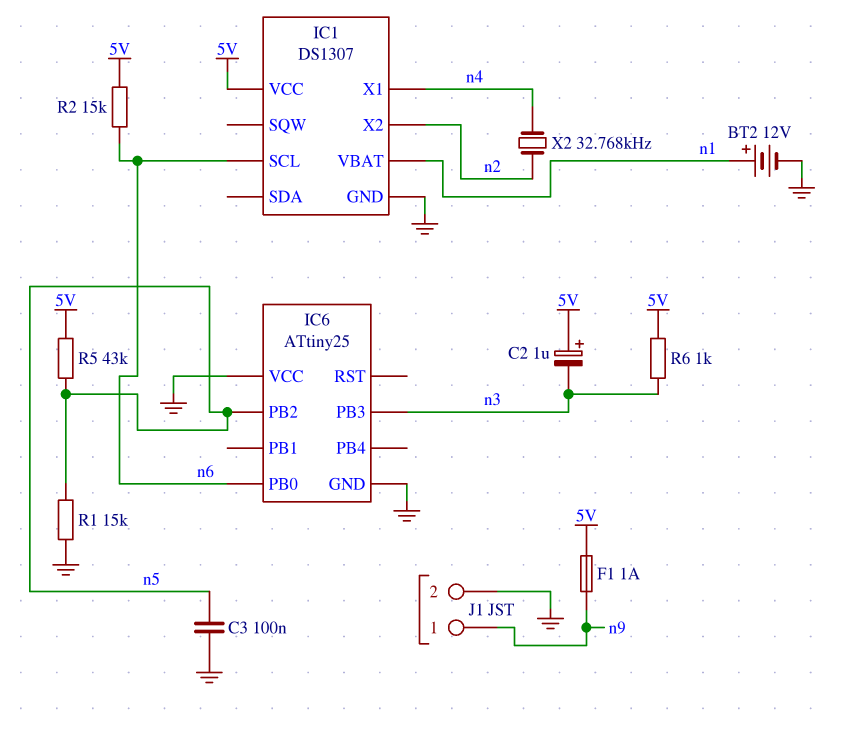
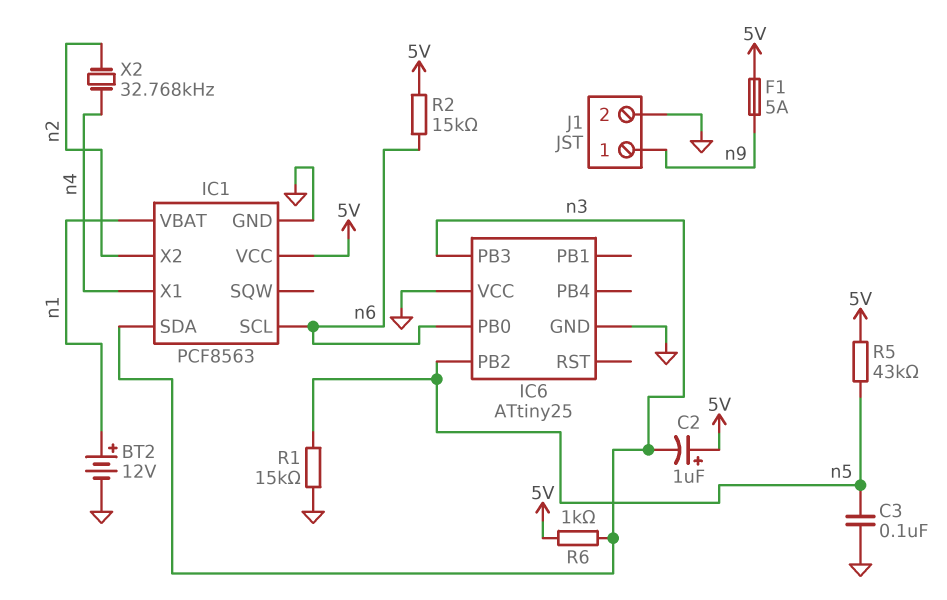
F1: 1A (5V, n9) -> 5A (5V, n9)
IC1: DS1307 -> PCF8563
IC1 pin SDA: none -> n3

